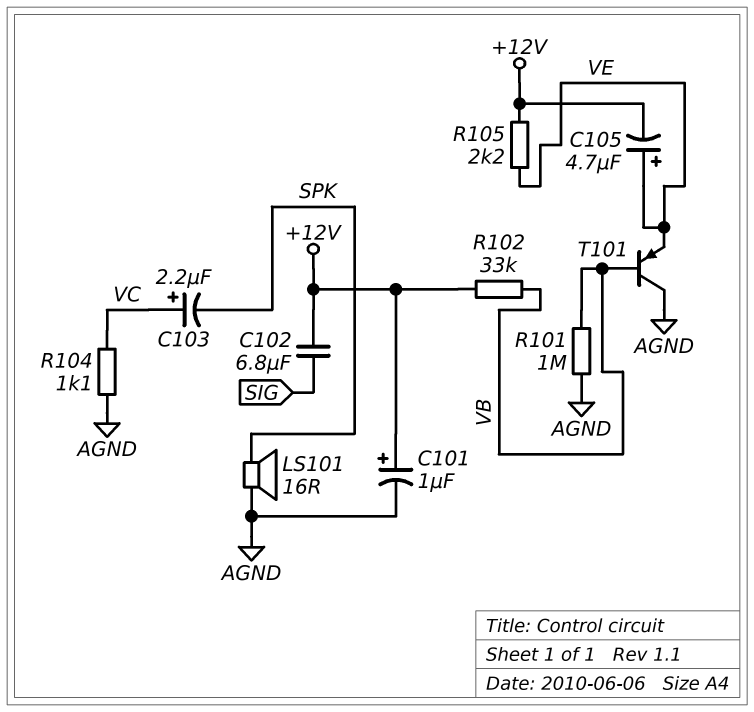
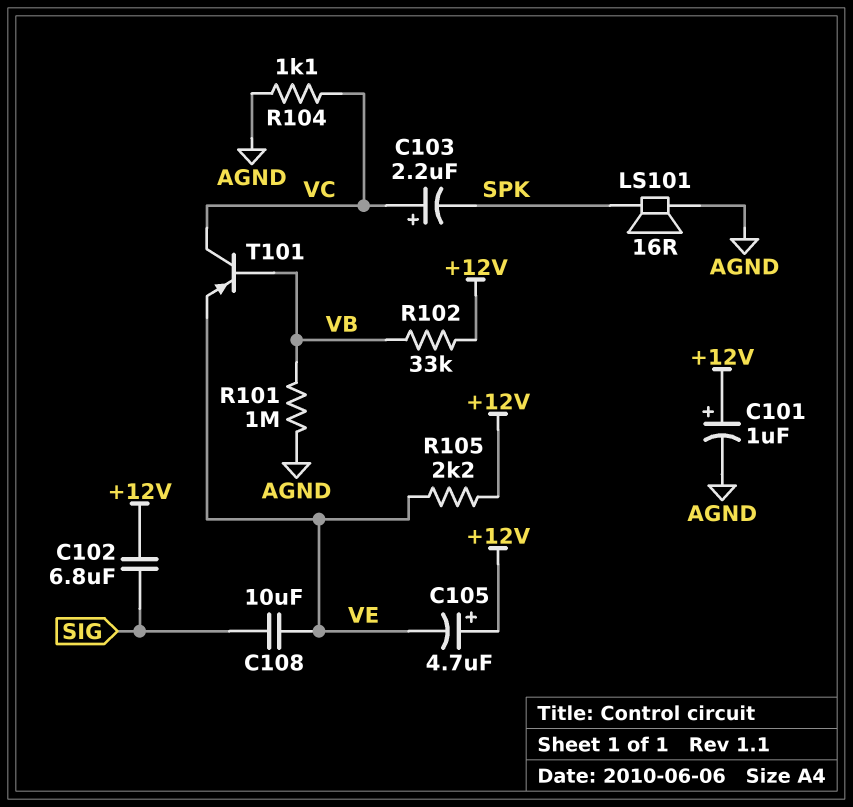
C105: 4.7uF (plus VE, minus +12V) -> 4.7uF (plus +12V, minus VE)
C108: none -> 10uF (SIG, VE)
T101: PNP (B VB, C AGND, E VE) -> PNP (B VB, C VC, E VE)

